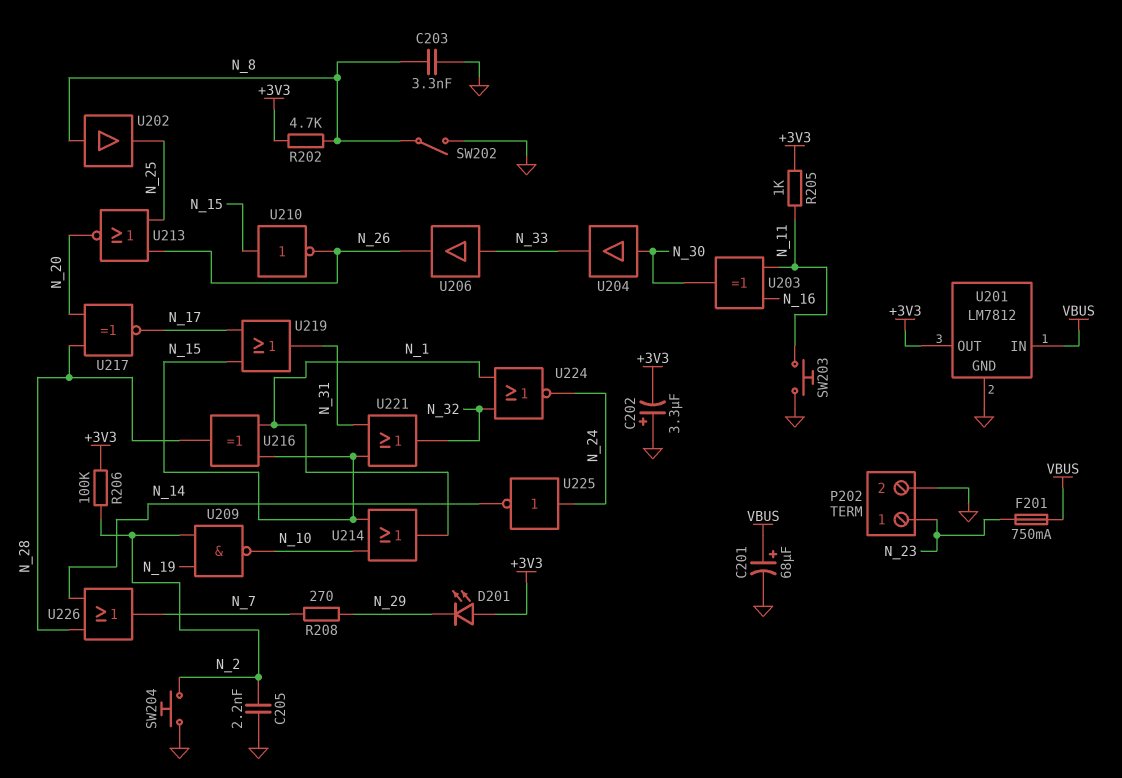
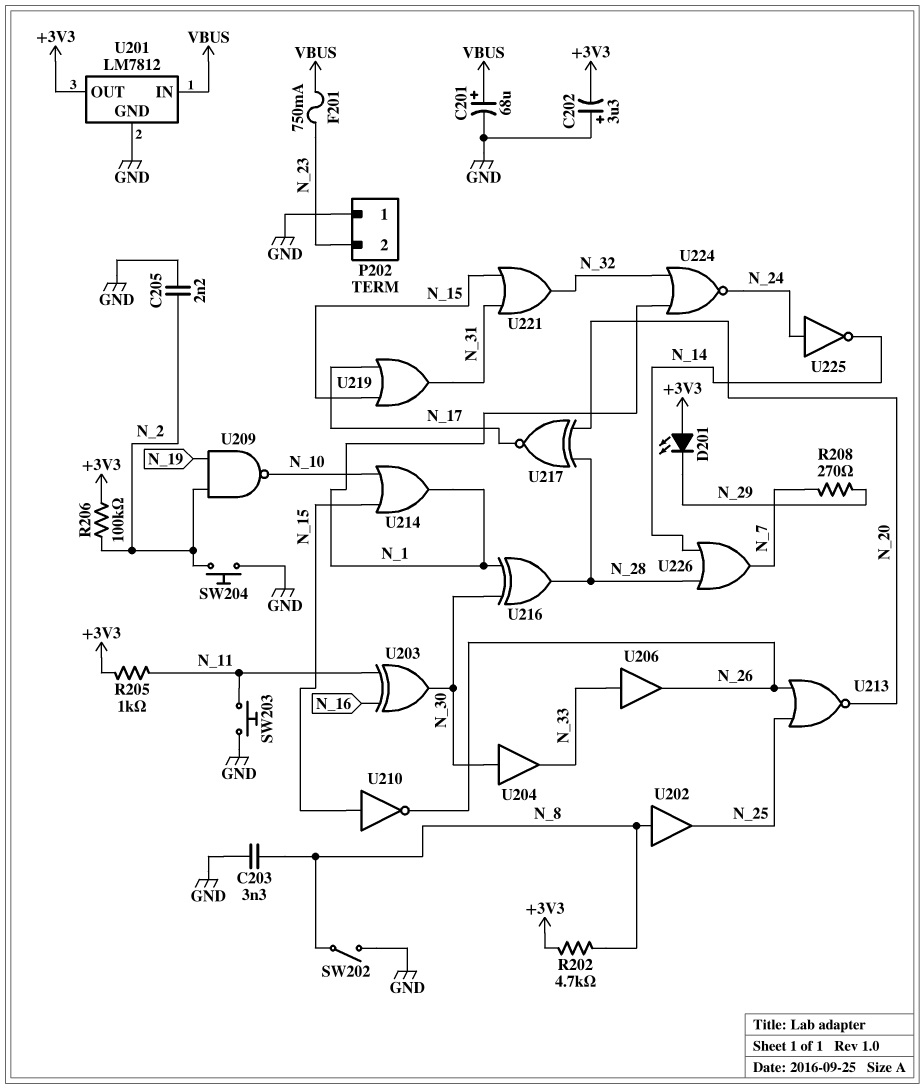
P202 pin 1: N_23 -> GND
P202 pin 2: GND -> N_23
U216: XOR (in N_1, in N_15, out N_28) -> XOR (in N_1, in N_30, out N_28)

